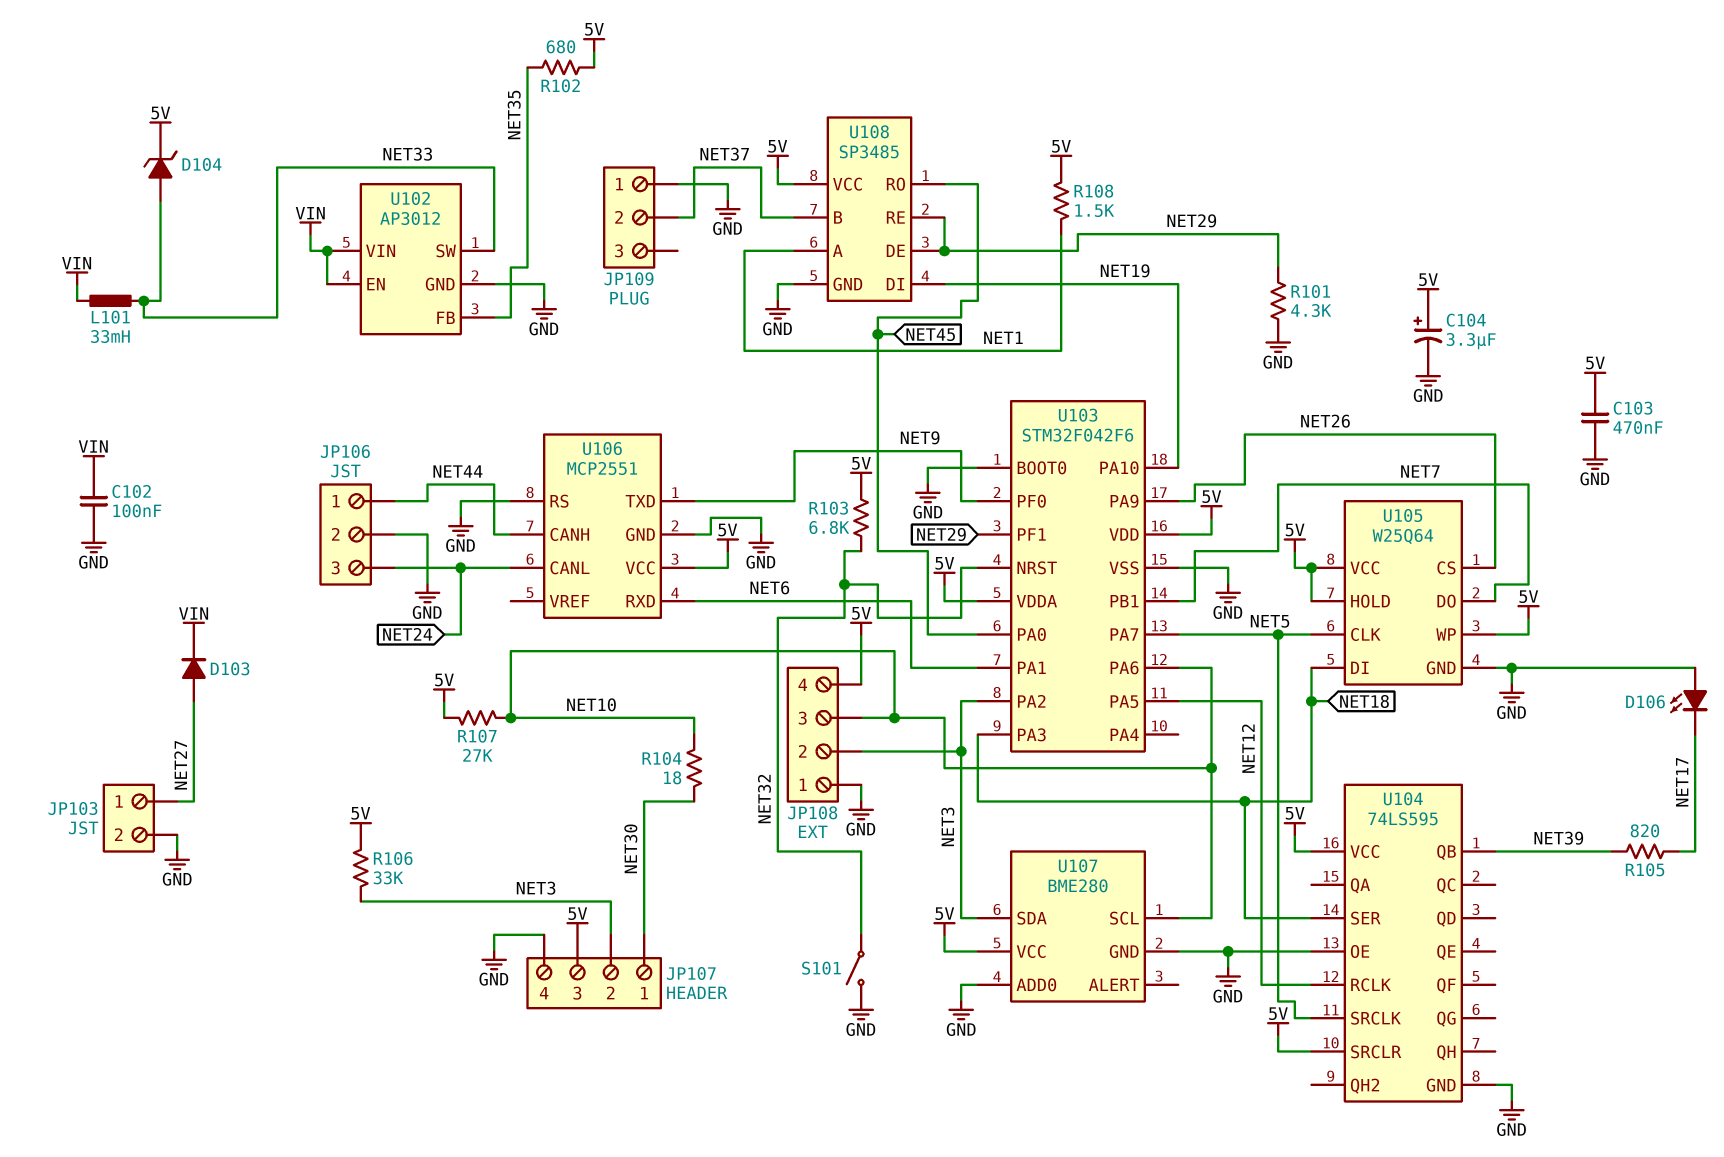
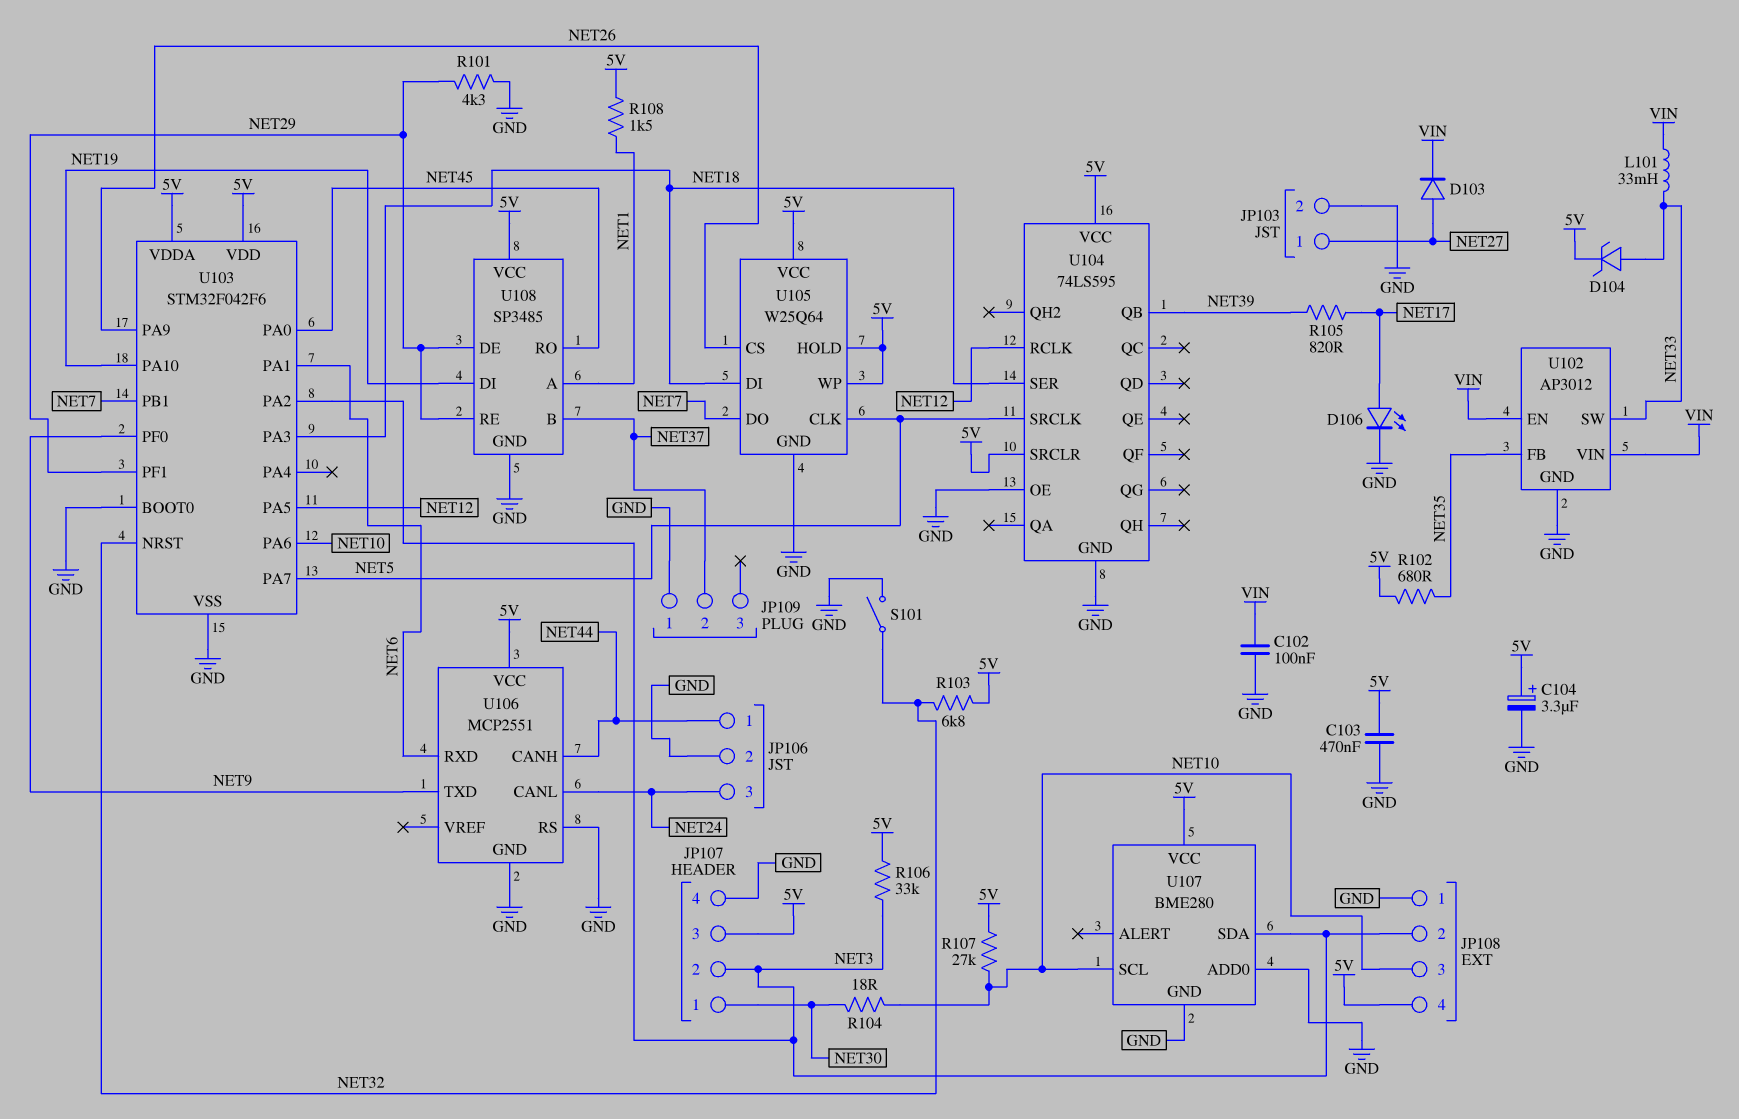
D106: LED (A GND, K NET17) -> LED (A NET17, K GND)

